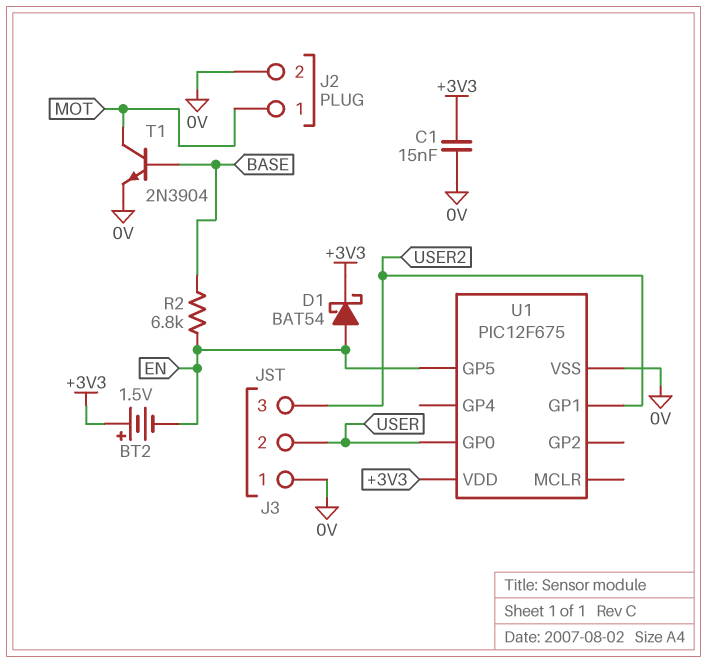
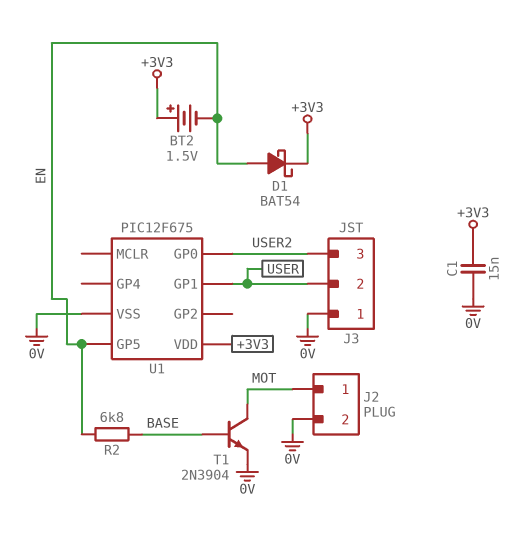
U1 pin GP0: USER -> USER2
U1 pin GP1: USER2 -> USER

